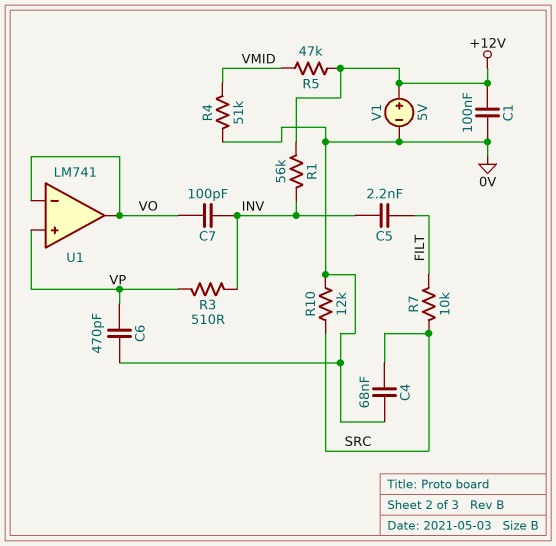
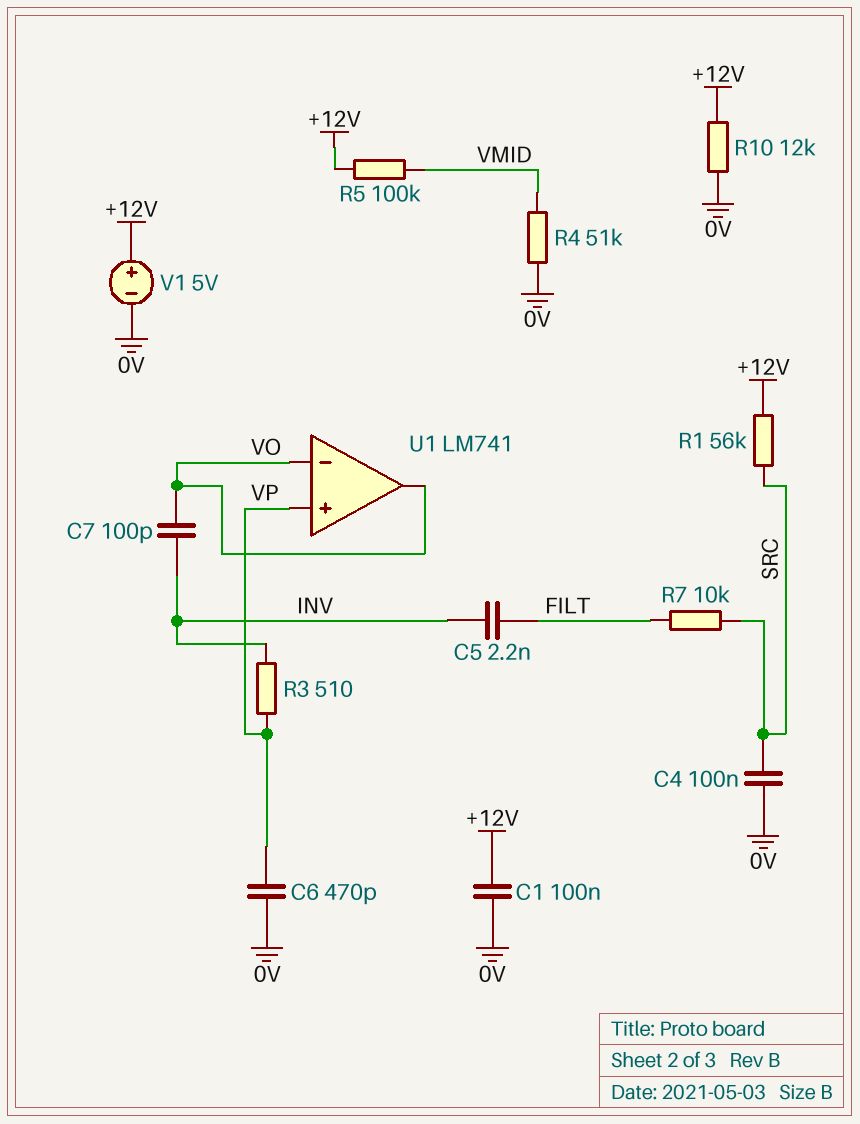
C4: 68nF (0V, SRC) -> 100nF (0V, SRC)
R1: 56k (+12V, INV) -> 56k (+12V, SRC)
R5: 47k (+12V, VMID) -> 100k (+12V, VMID)
R10: 12k (0V, SRC) -> 12k (+12V, 0V)

